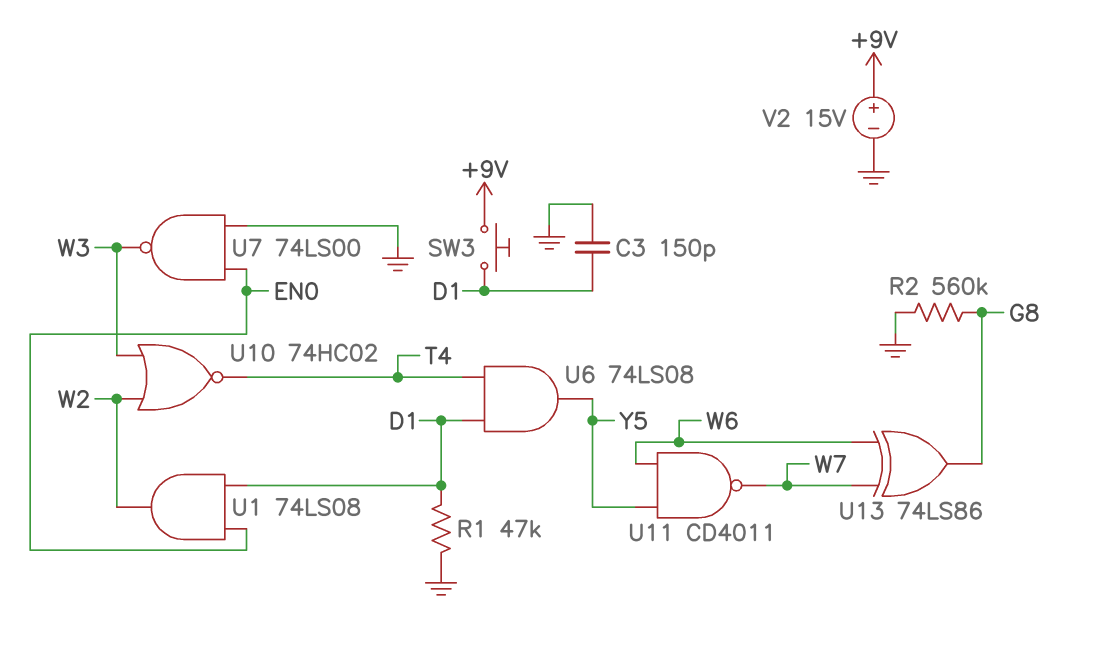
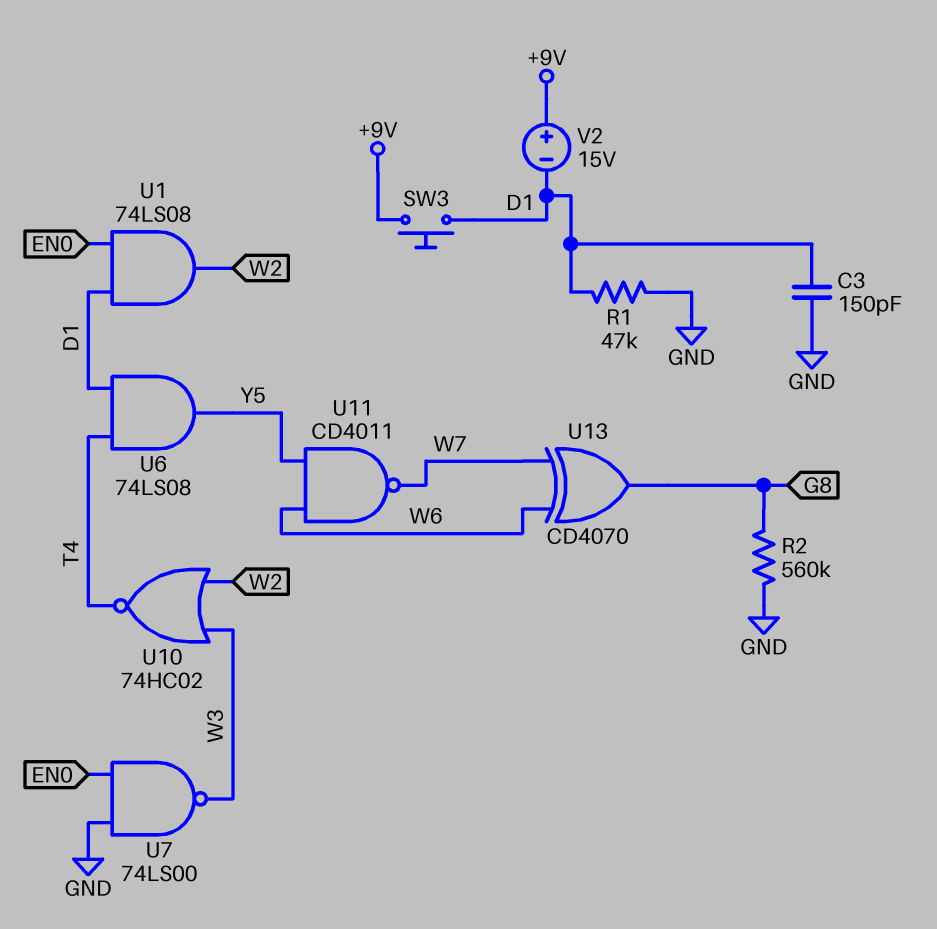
U13: XOR 74LS86 (in W6, in W7, out G8) -> XOR CD4070 (in W6, in W7, out G8)
V2: 15V (plus +9V, minus GND) -> 15V (plus +9V, minus D1)

